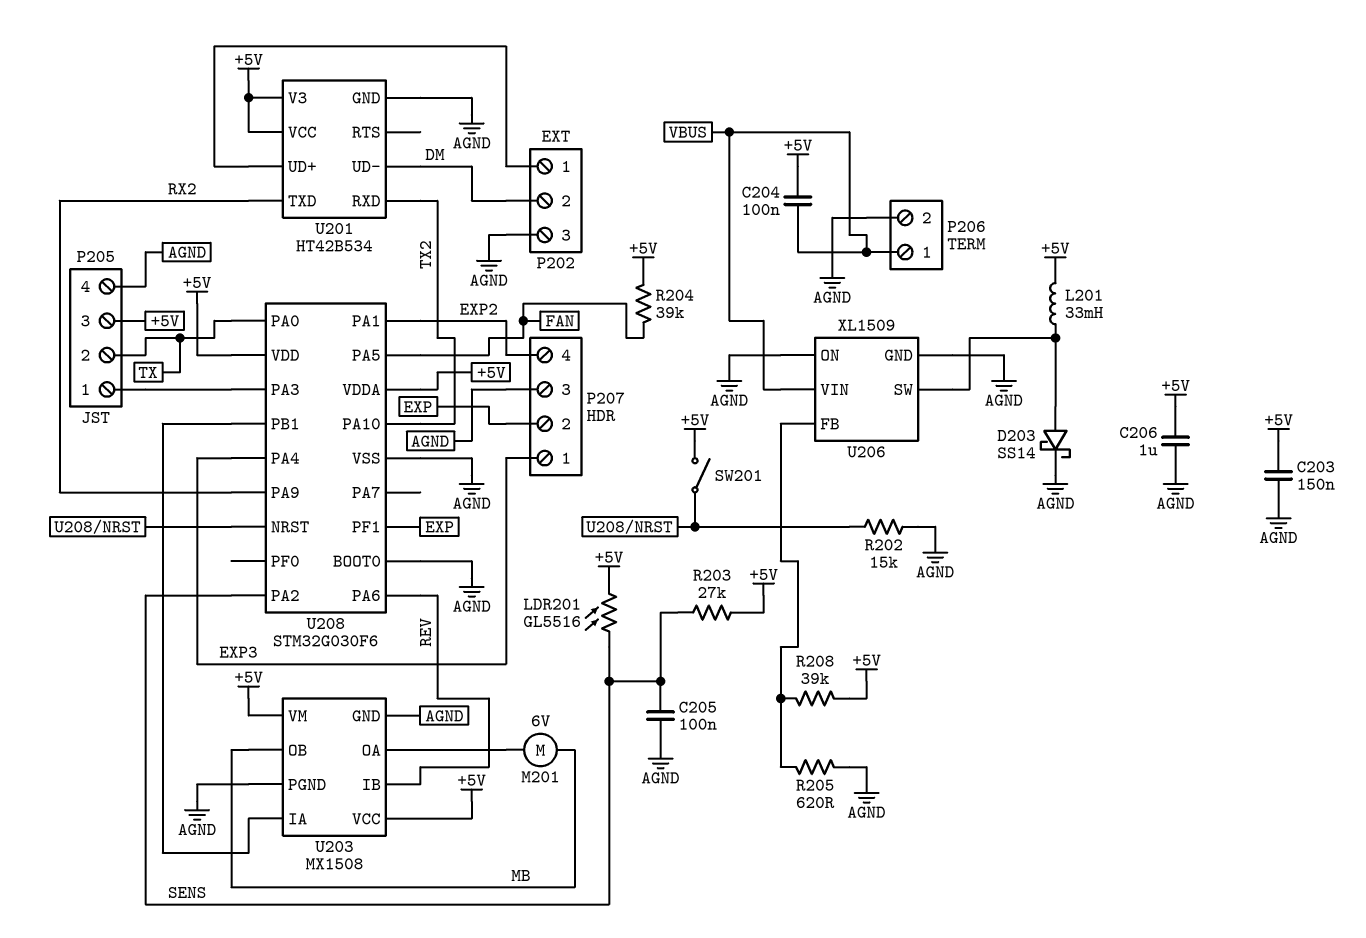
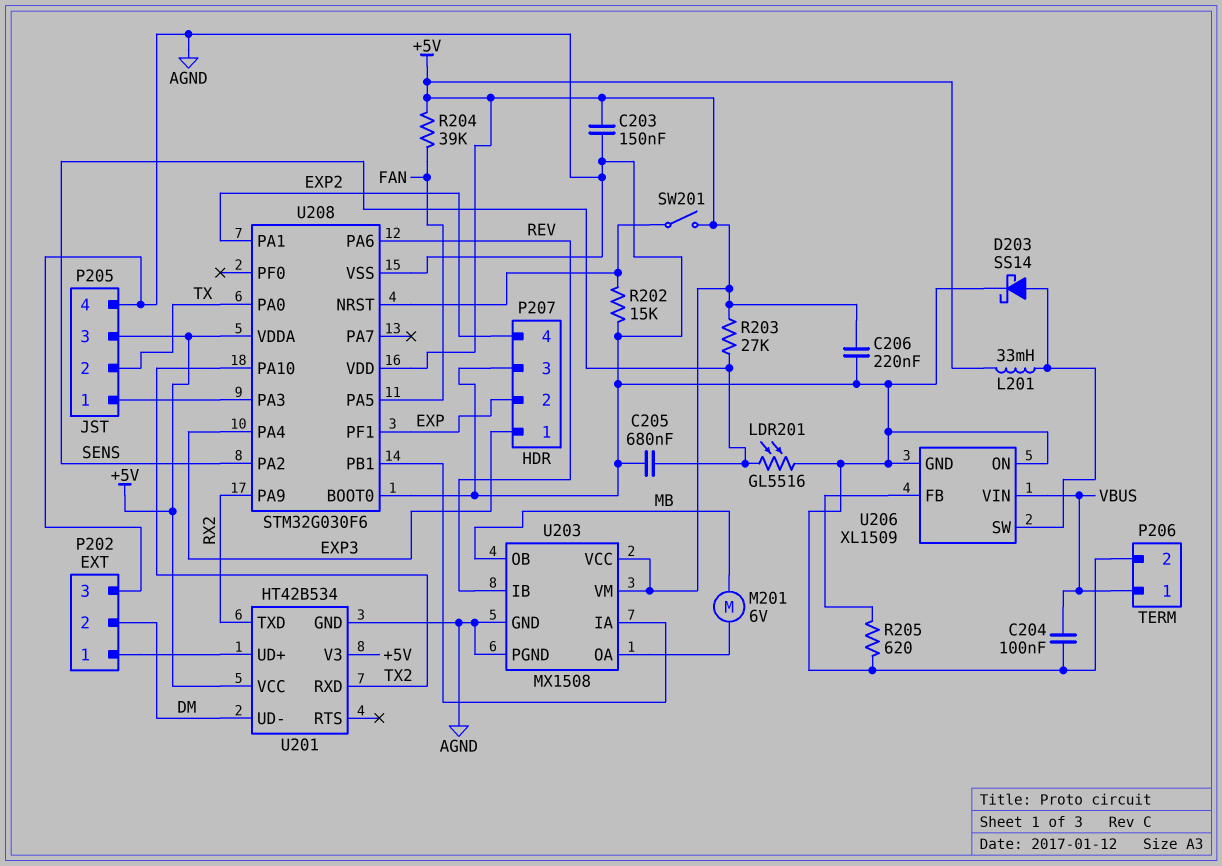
C204: 100nF (+5V, VBUS) -> 100nF (AGND, VBUS)
C205: 100nF (AGND, SENS) -> 680nF (AGND, SENS)
C206: 1uF (+5V, AGND) -> 220nF (+5V, AGND)
LDR201: GL5516 (+5V, SENS) -> GL5516 (AGND, SENS)
R208: 39k (+5V, U206/FB) -> none

